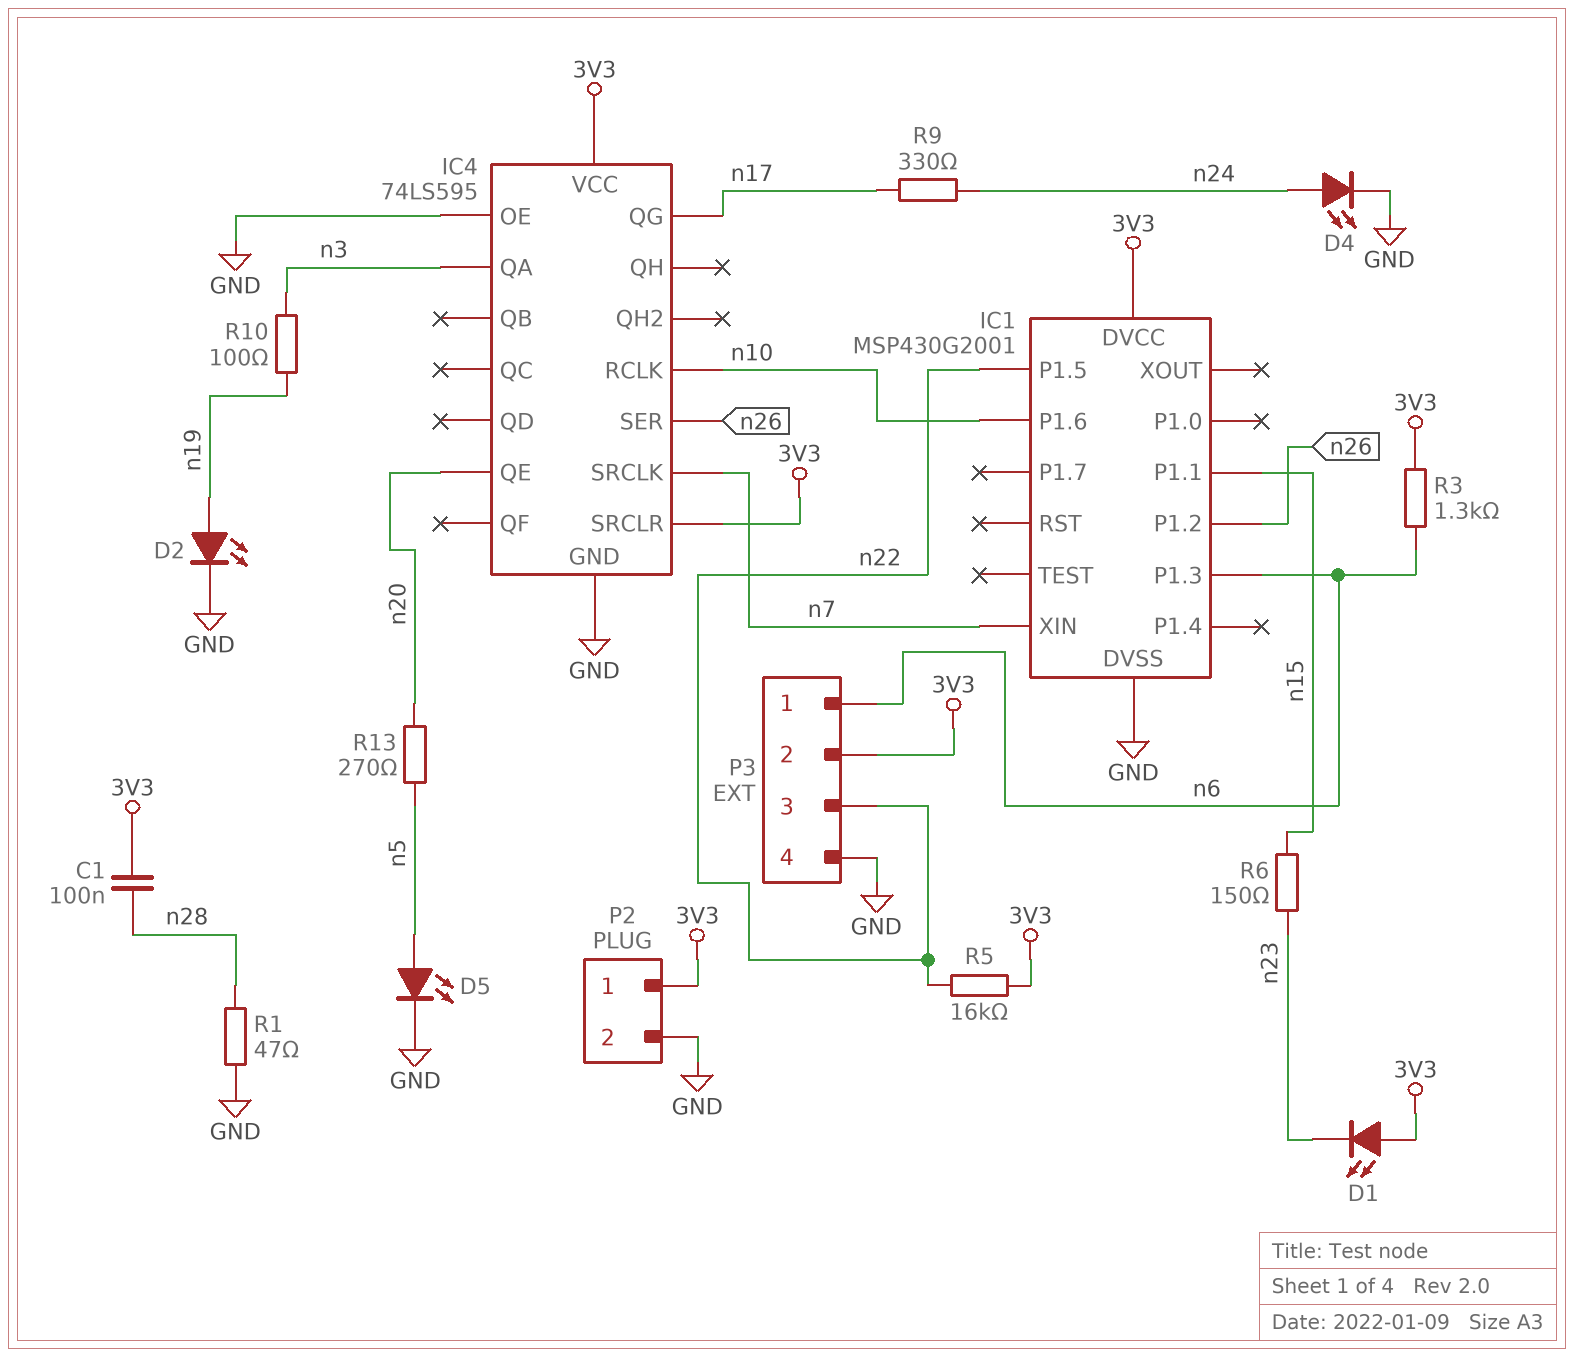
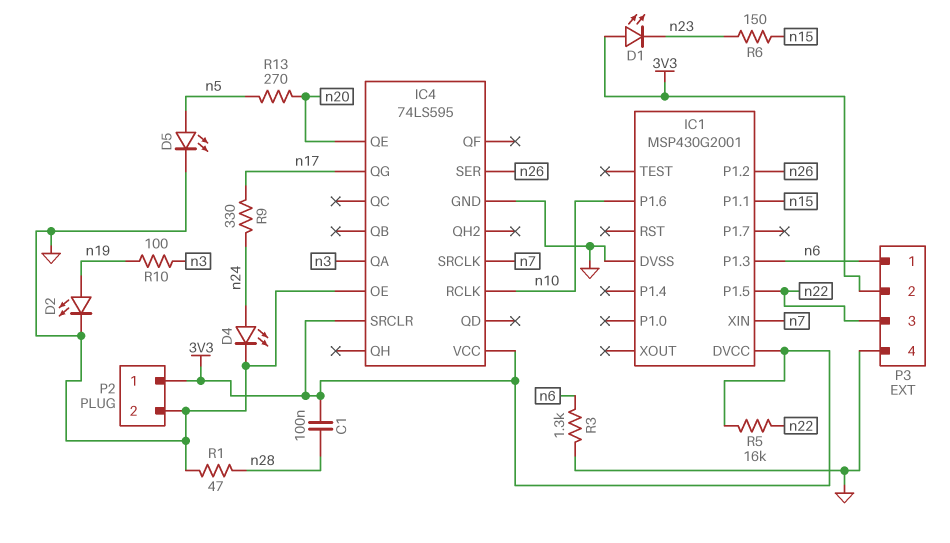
R3: 1.3k (3V3, n6) -> 1.3k (GND, n6)

